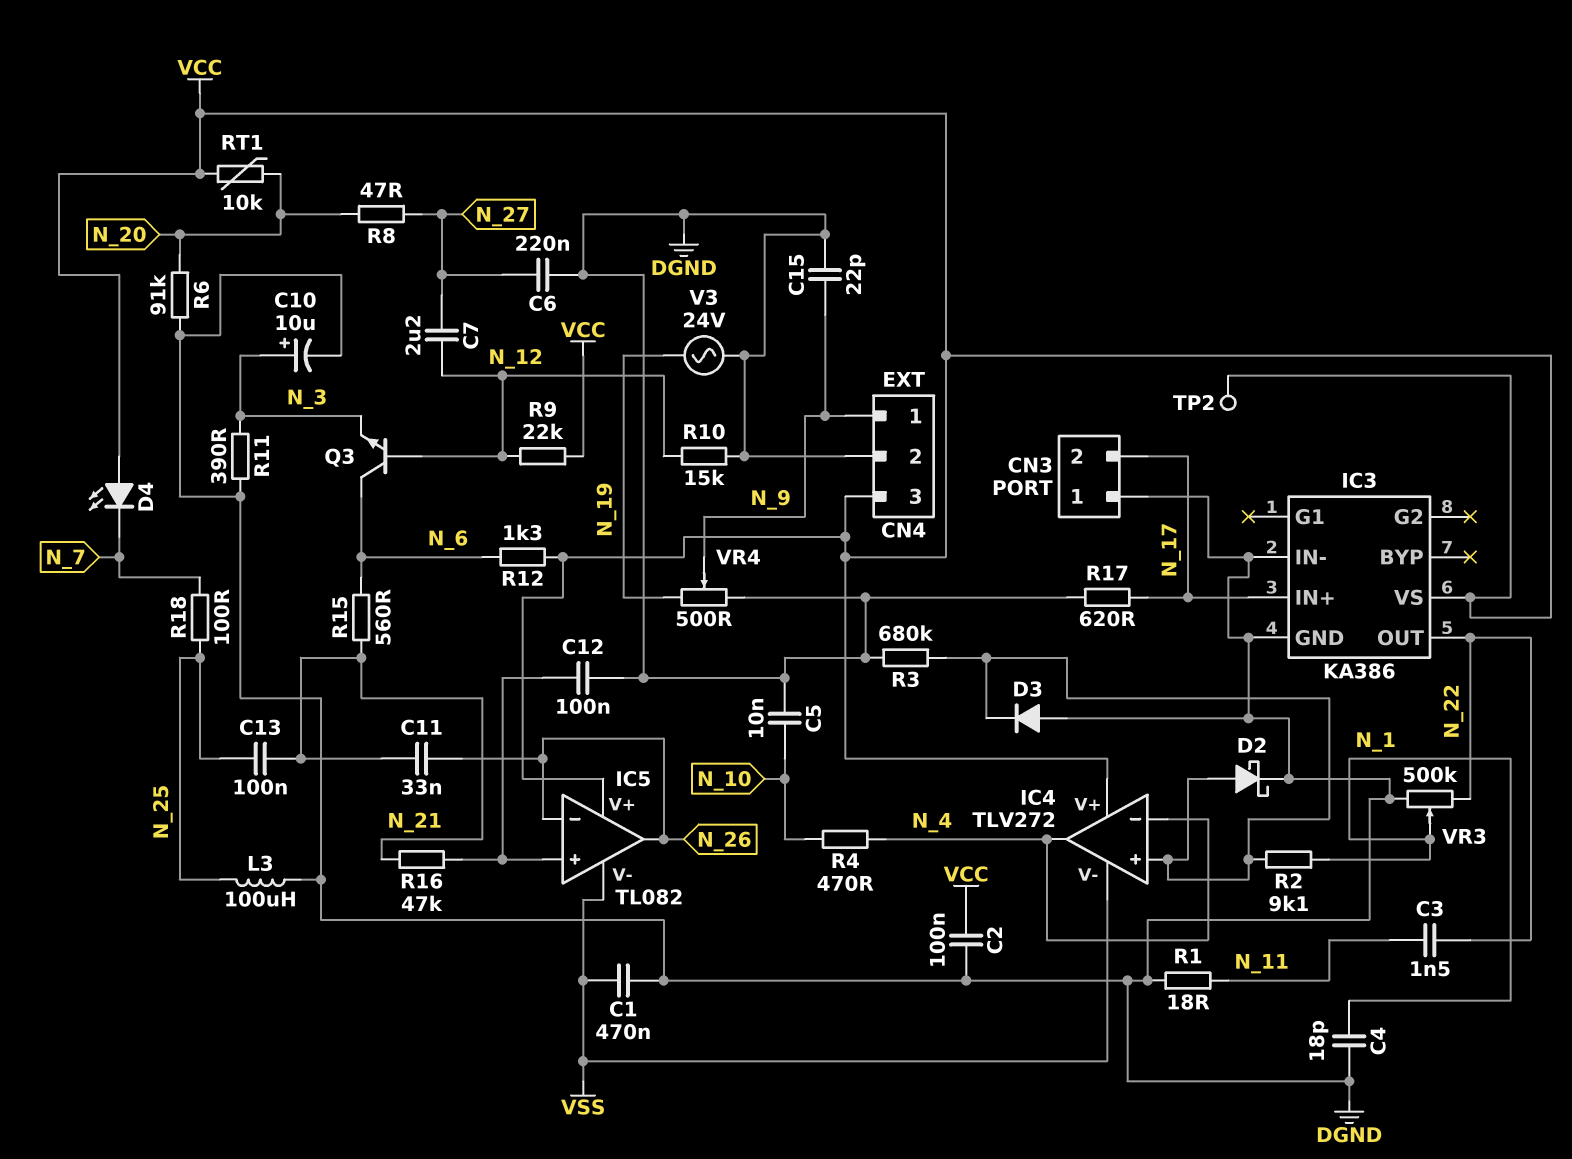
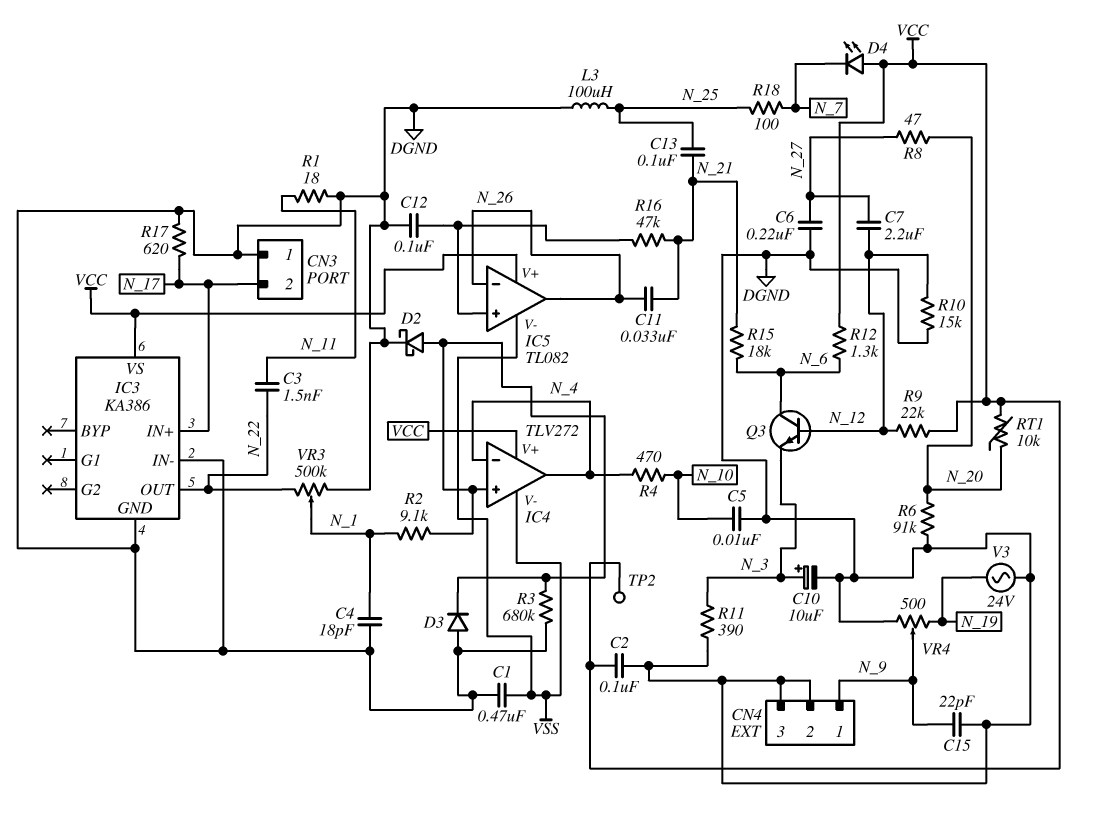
CN4 pin 3: VCC -> DGND
R15: 560 (N_6, N_21) -> 18k (N_6, N_21)

